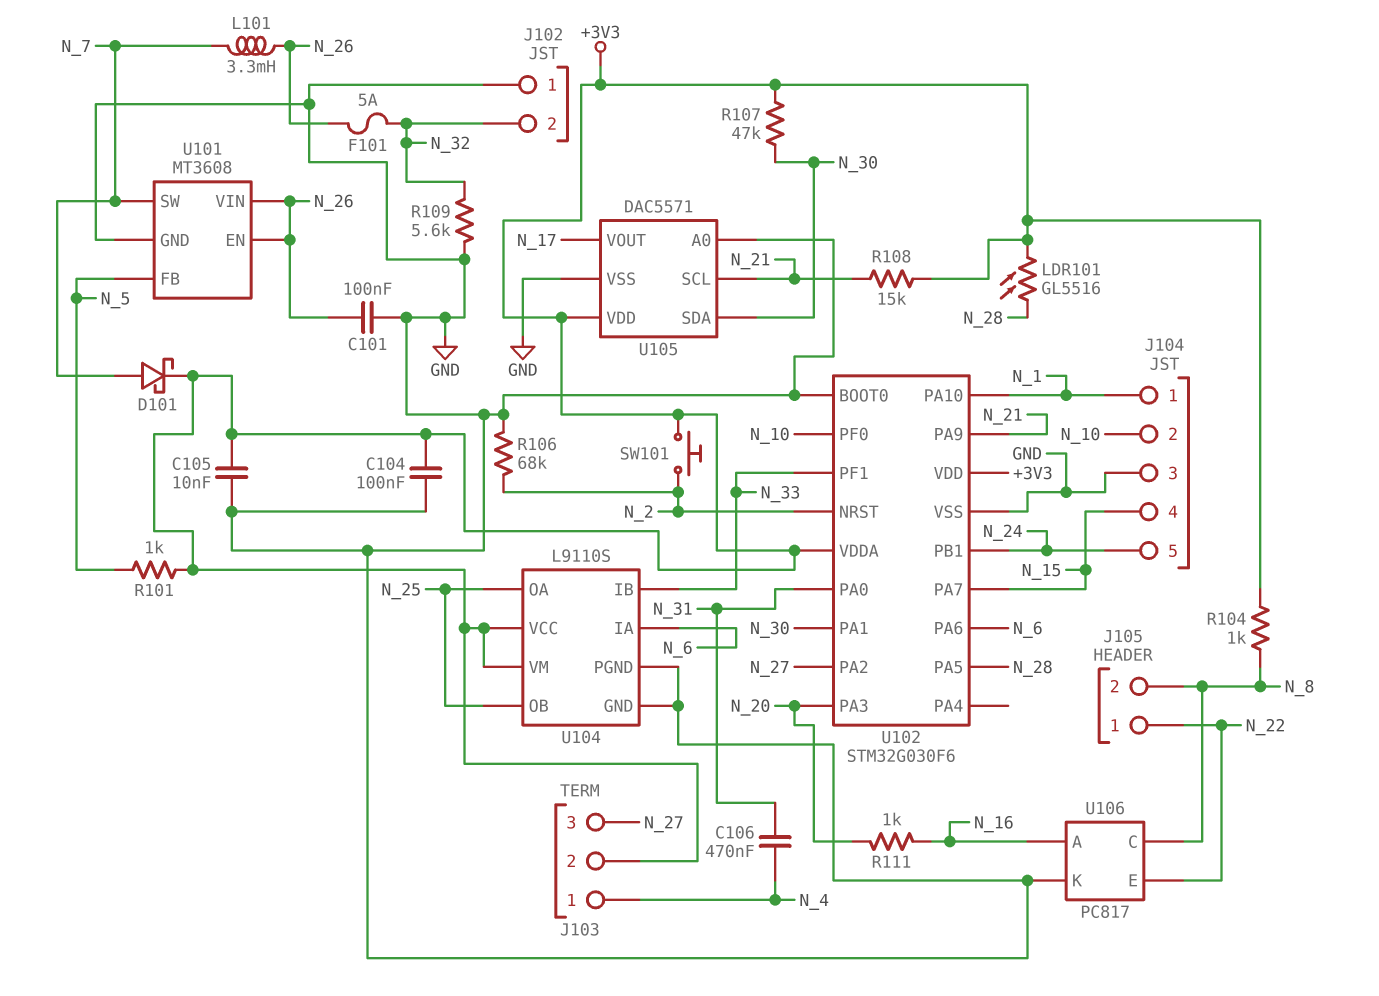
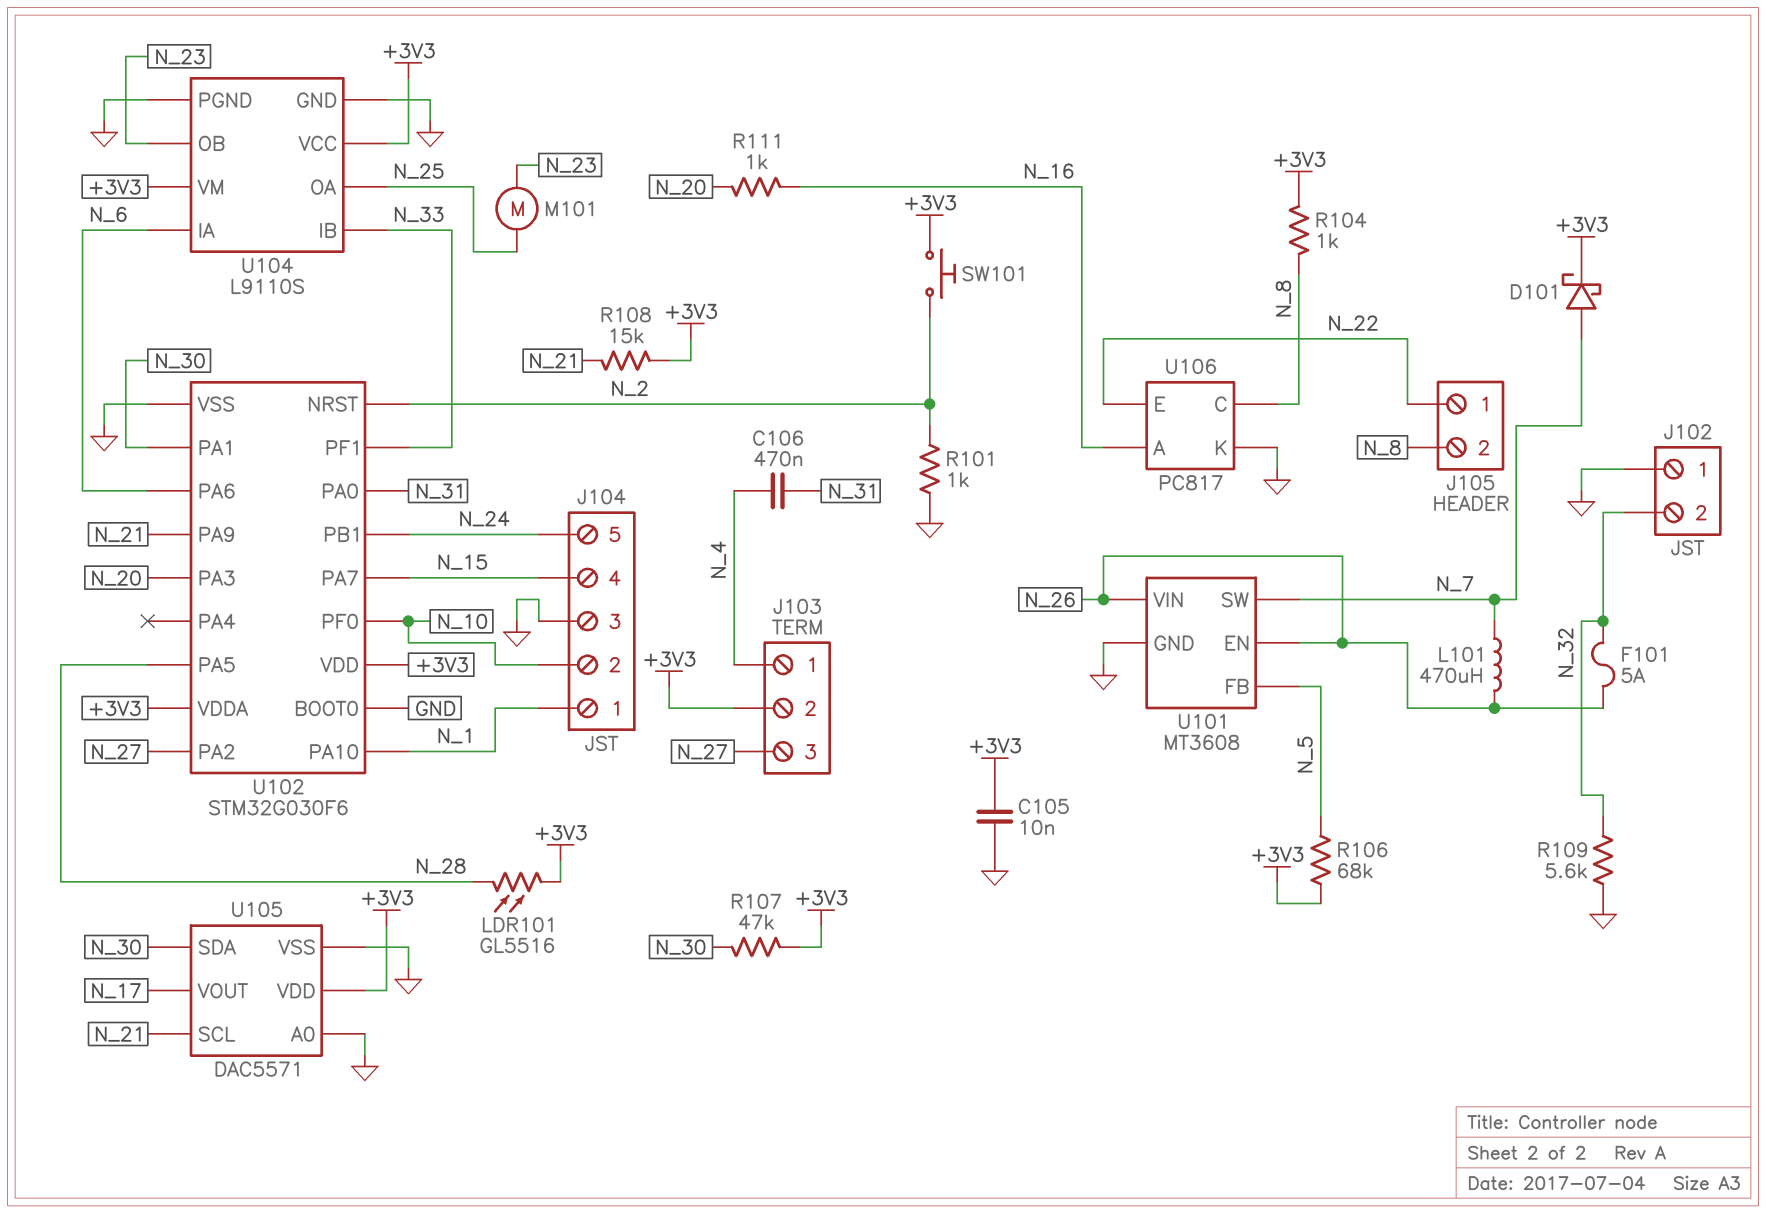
C101: 100nF (GND, N_26) -> none
C104: 100nF (+3V3, GND) -> none
L101: 3.3mH (N_7, N_26) -> 470uH (N_7, N_26)
M101: none -> motor (N_23, N_25)
R101: 1k (+3V3, N_5) -> 1k (GND, N_2)
R106: 68k (GND, N_2) -> 68k (+3V3, N_5)
U104 pin OB: N_25 -> N_23

